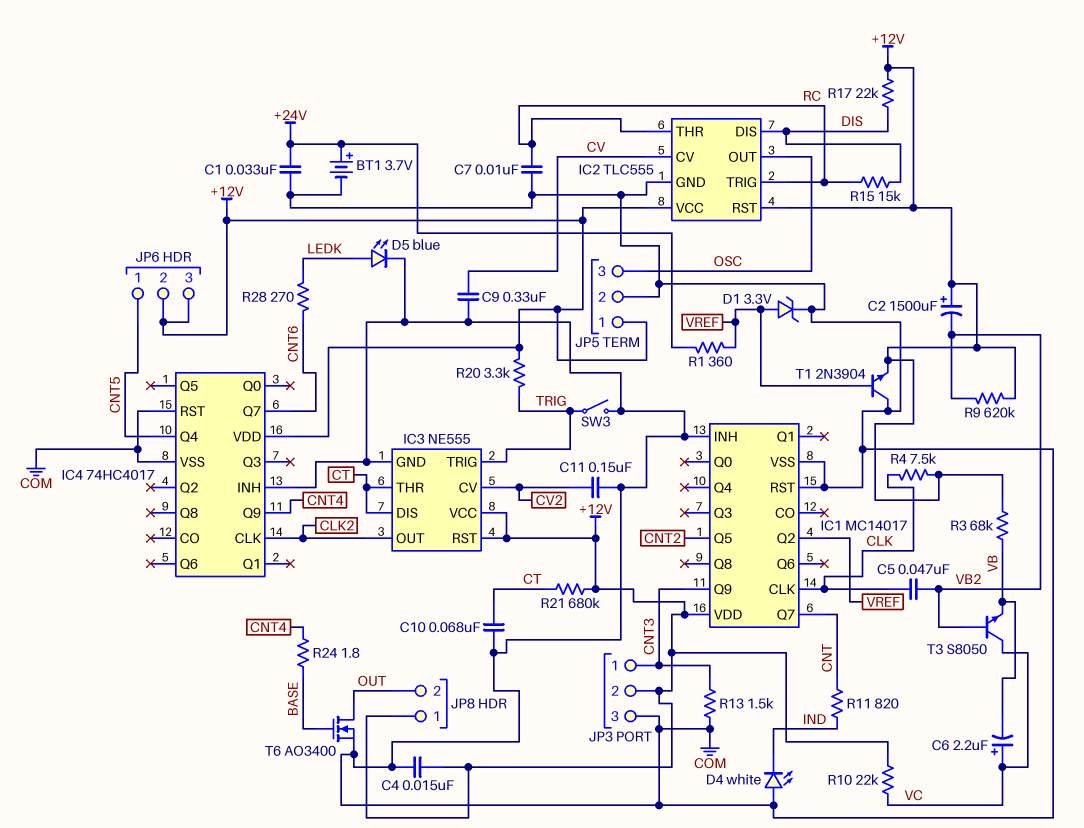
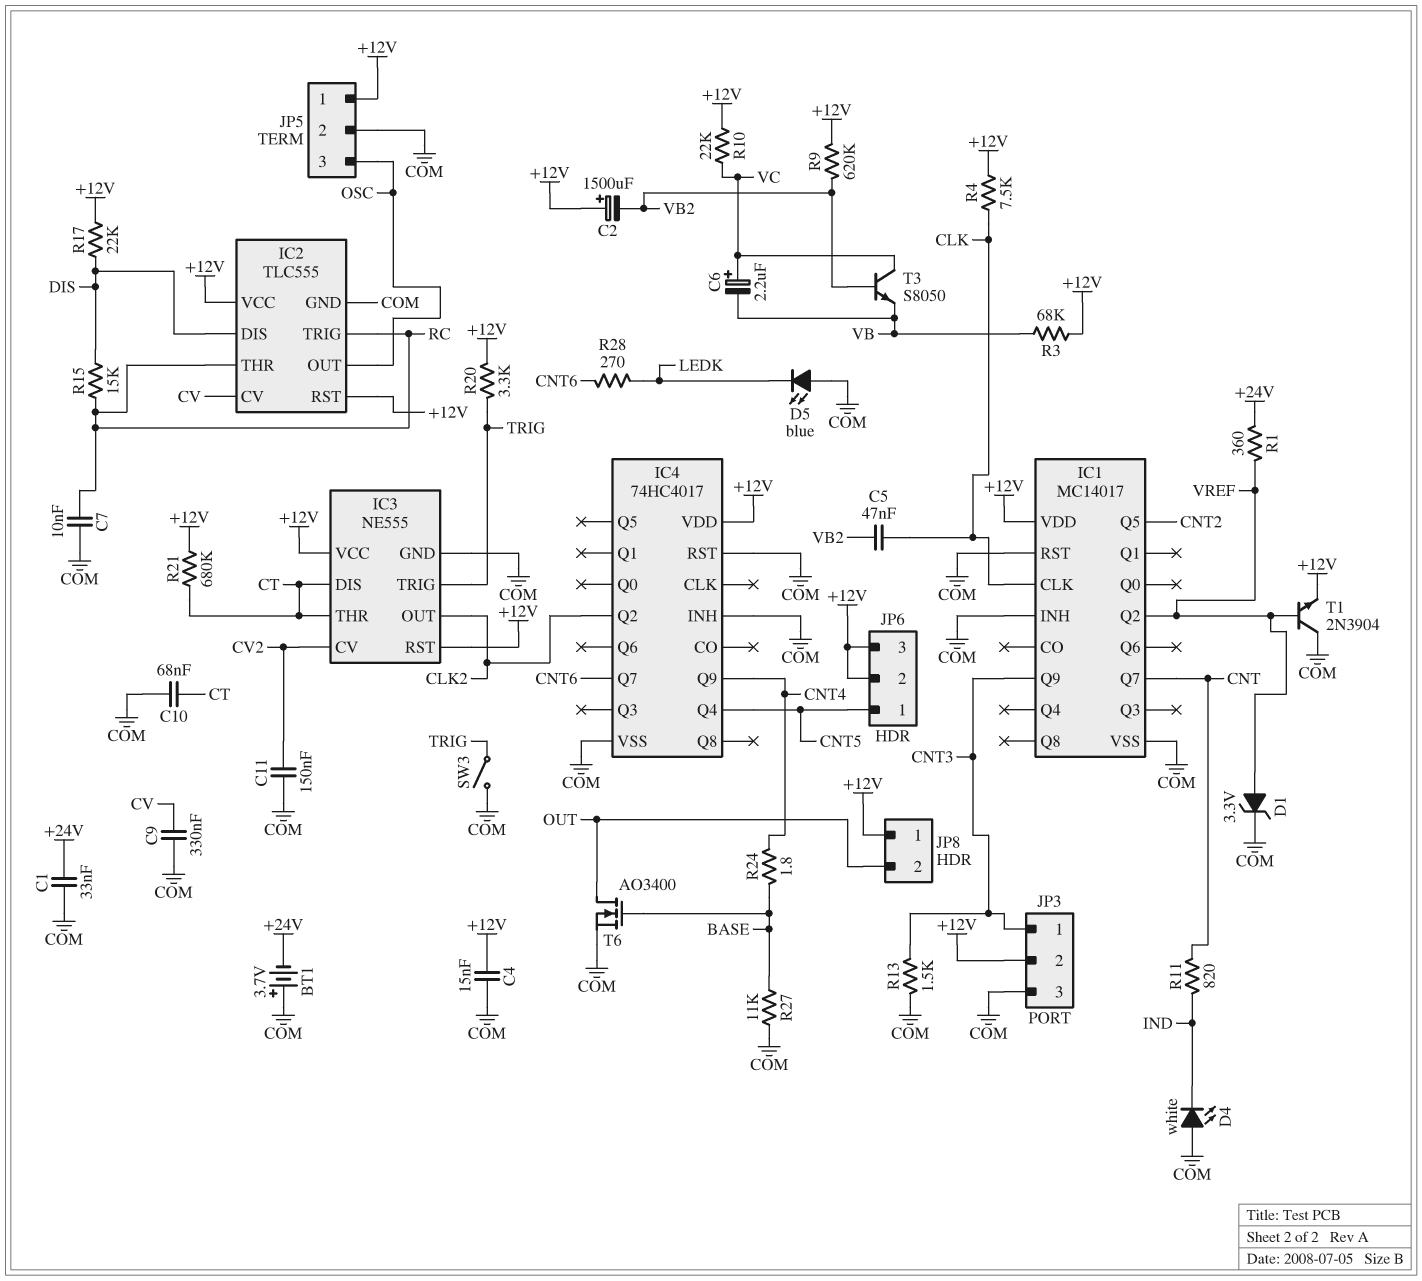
BT1: 3.7V (plus +24V, minus COM) -> 3.7V (plus COM, minus +24V)
D5: LED blue (A LEDK, K COM) -> LED blue (A COM, K LEDK)
IC4 pin CLK: CLK2 -> none
IC4 pin Q2: none -> CLK2
R27: none -> 11k (BASE, COM)

